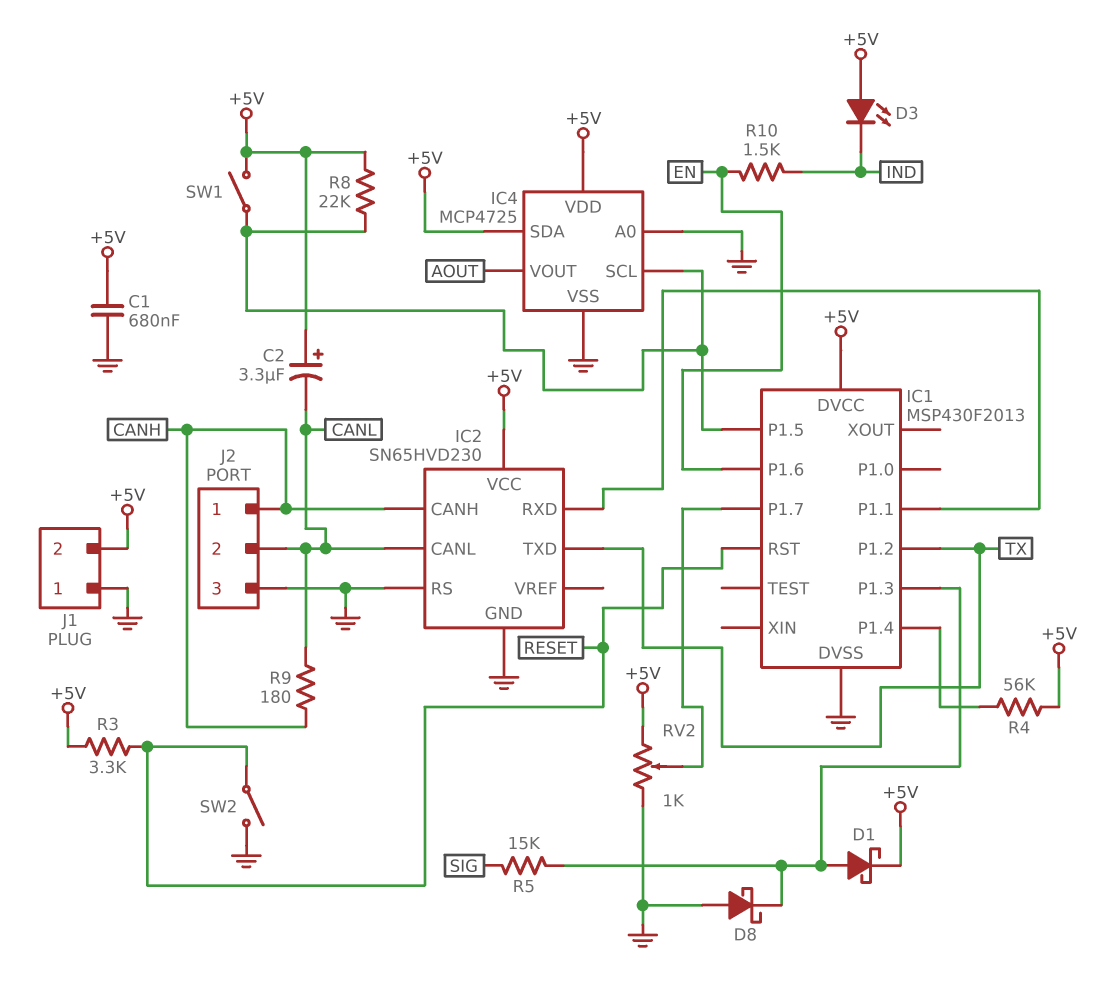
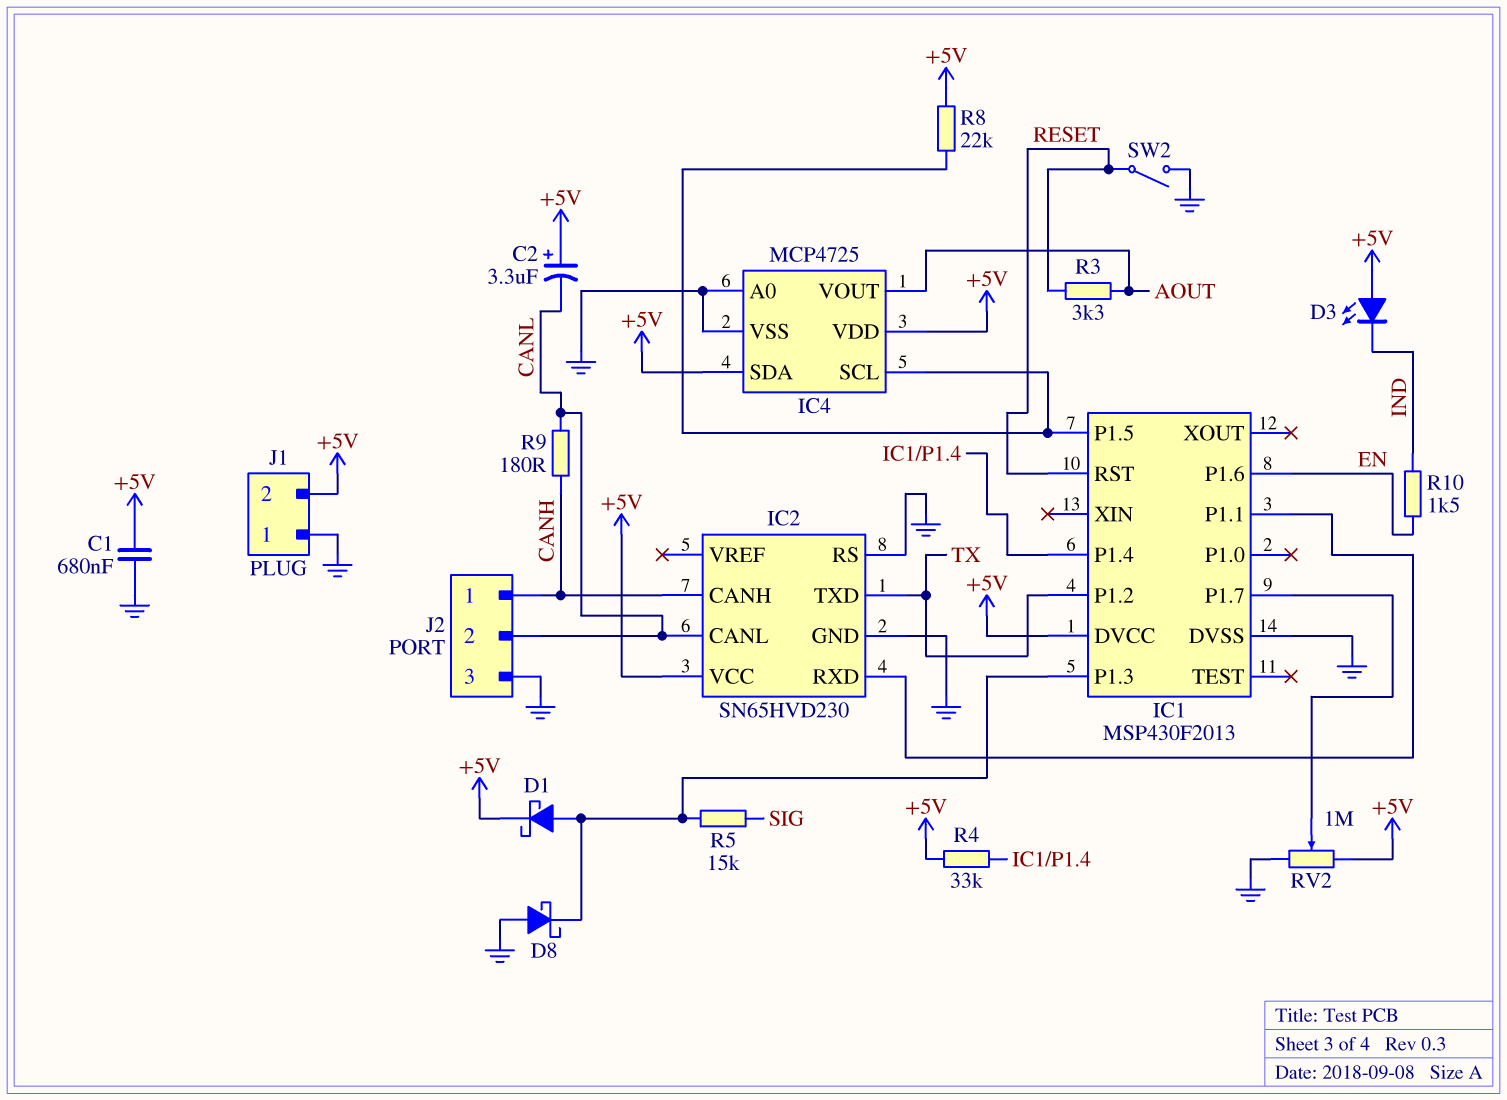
R3: 3.3k (+5V, RESET) -> 3.3k (AOUT, RESET)
R4: 56k (+5V, IC1/P1.4) -> 33k (+5V, IC1/P1.4)
RV2: 1k (+5V, GND, wiper IC1/P1.7) -> 1M (+5V, GND, wiper IC1/P1.7)
SW1: switch (+5V, IC1/P1.5) -> none

